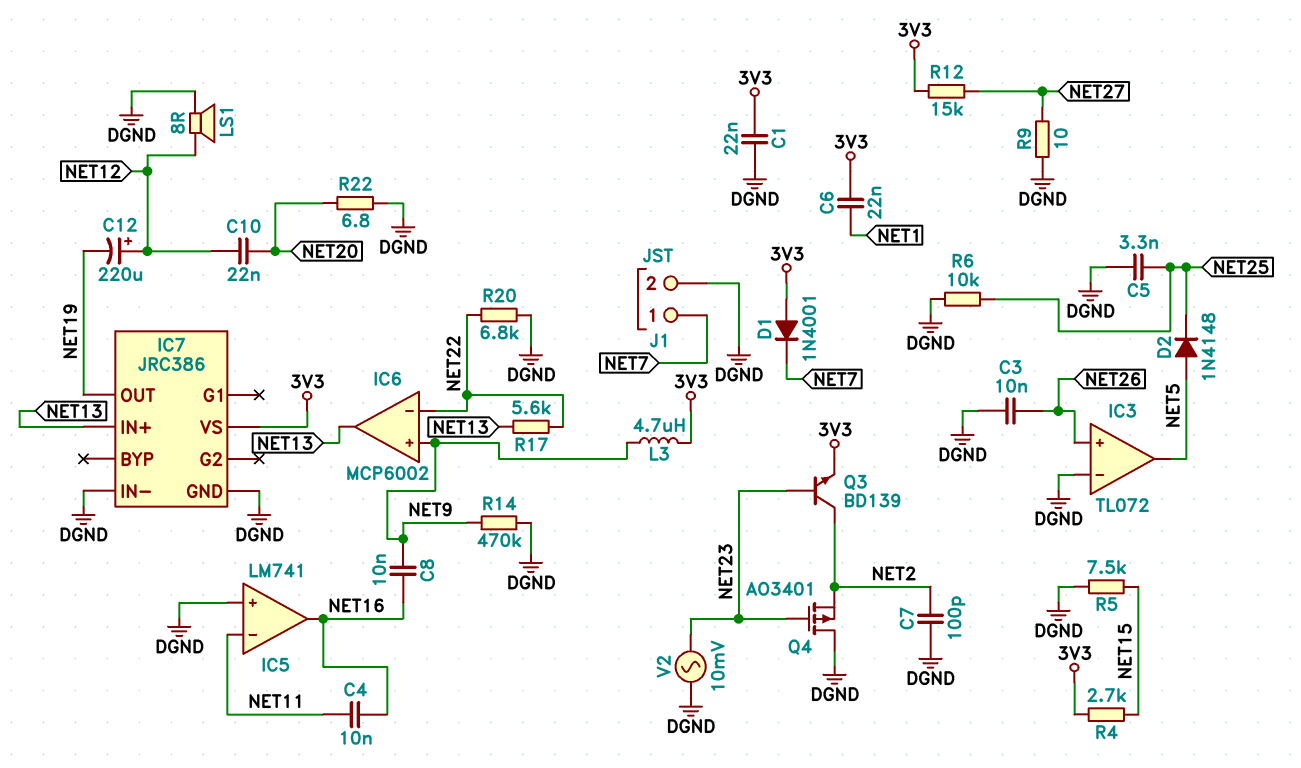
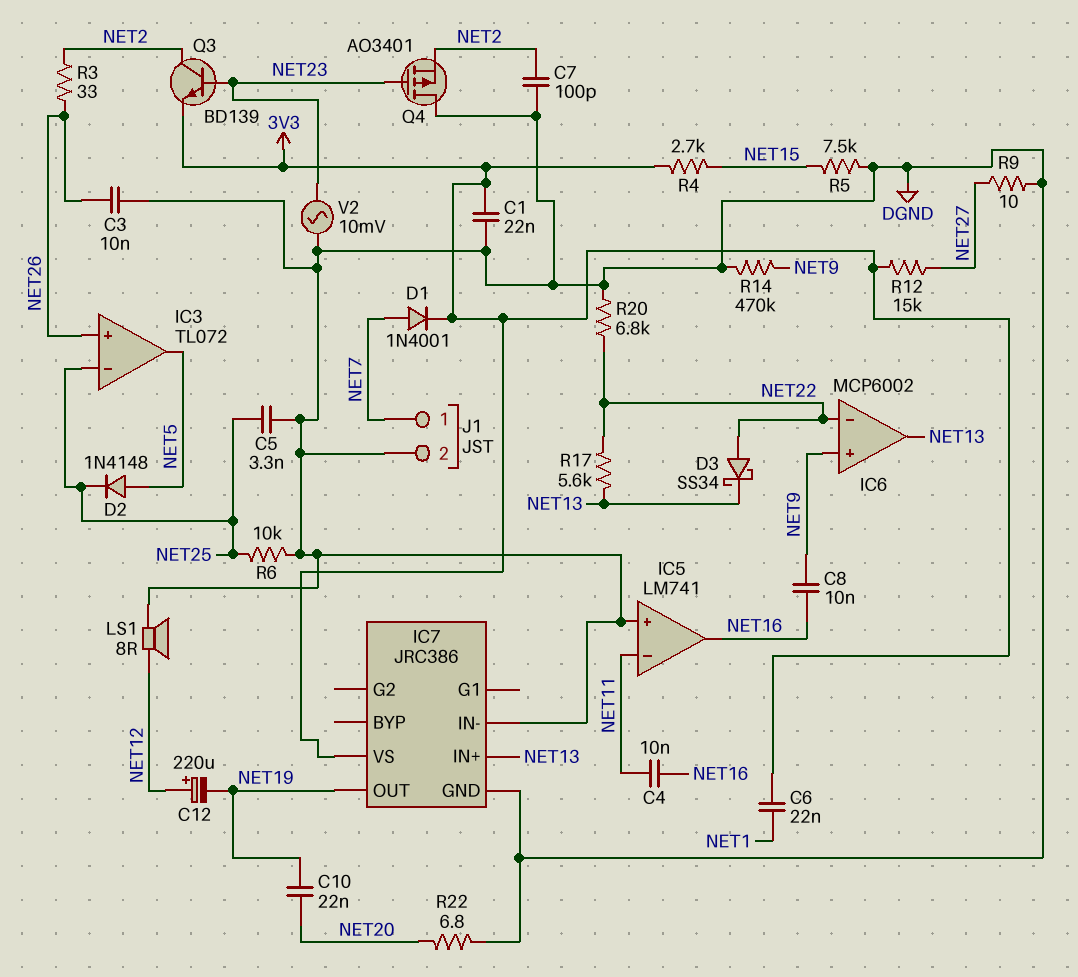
C10: 22nF (NET12, NET20) -> 22nF (NET19, NET20)
D1: diode 1N4001 (A 3V3, K NET7) -> diode 1N4001 (A NET7, K 3V3)
D3: none -> schottky SS34 (A NET22, K NET13)
IC3 pin in-: DGND -> NET25
L3: 4.7uH (3V3, NET9) -> none
R3: none -> 33 (NET2, NET26)

